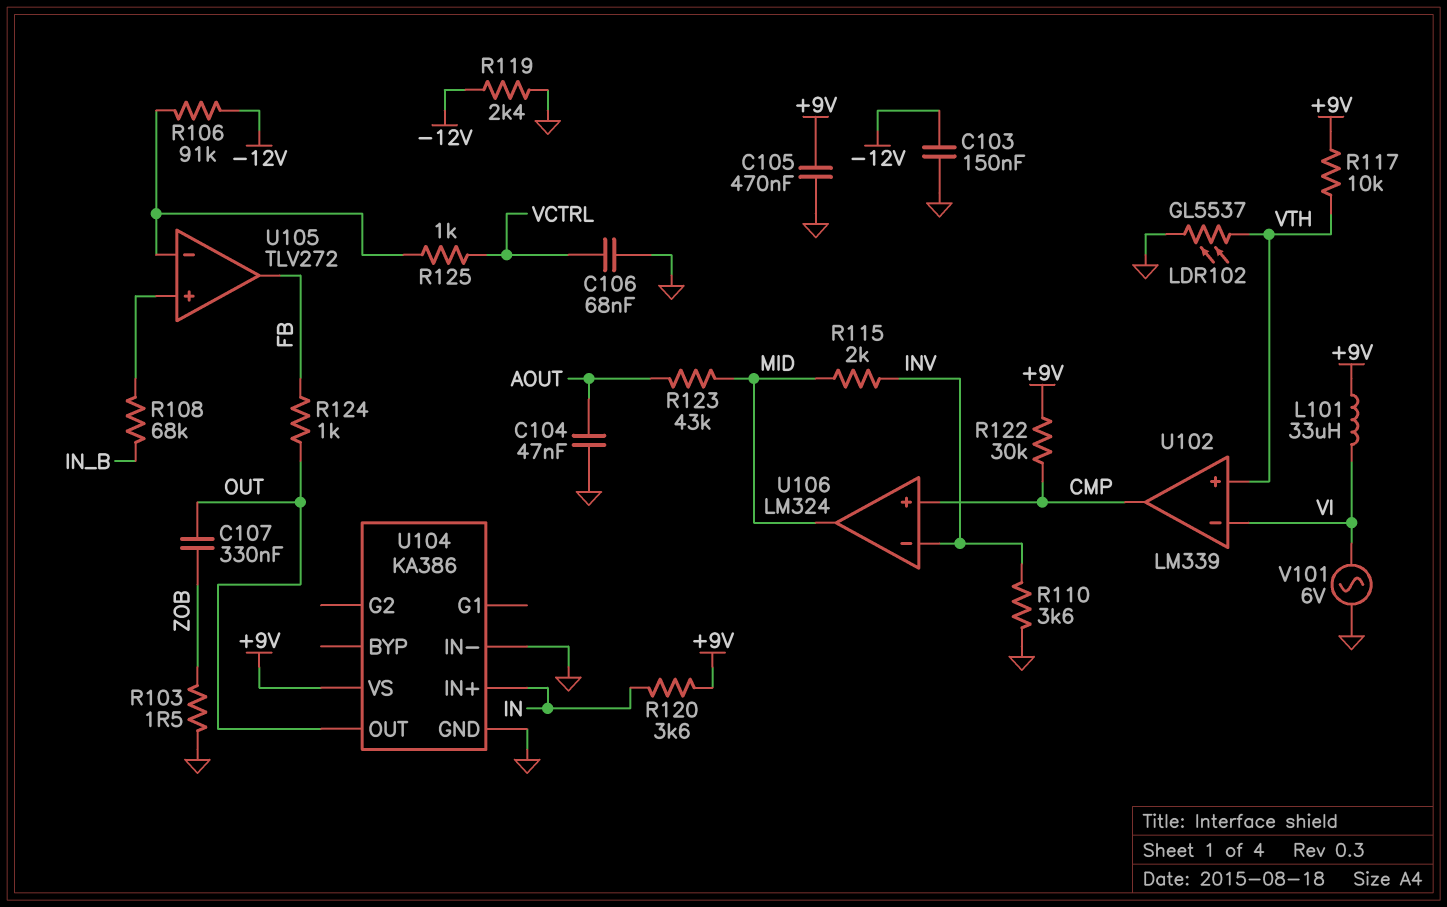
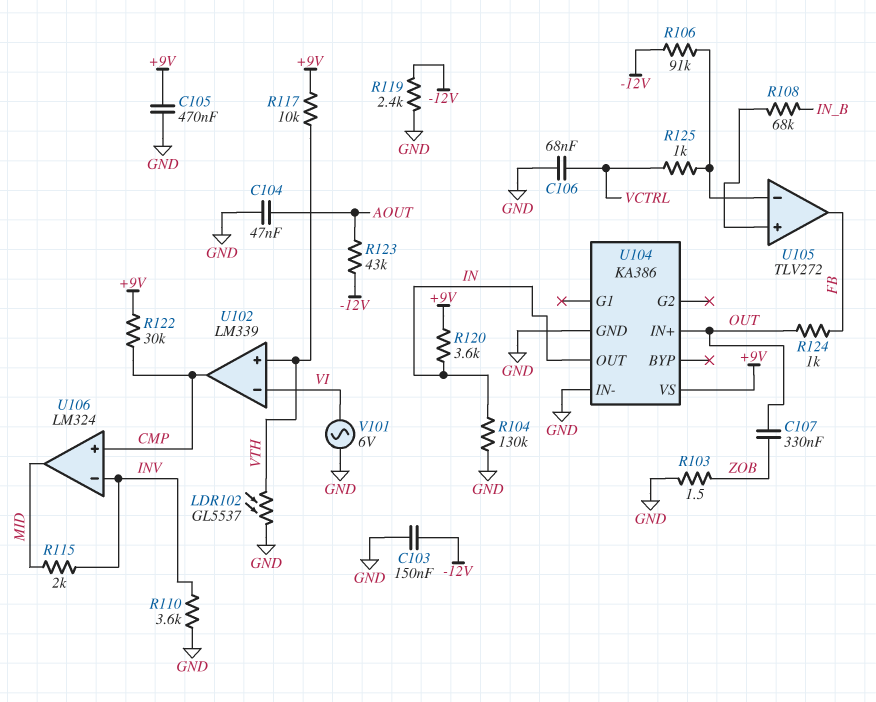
L101: 33uH (+9V, VI) -> none
R104: none -> 130k (GND, IN)
R123: 43k (AOUT, MID) -> 43k (-12V, AOUT)
U104 pin IN+: IN -> OUT
U104 pin OUT: OUT -> IN

